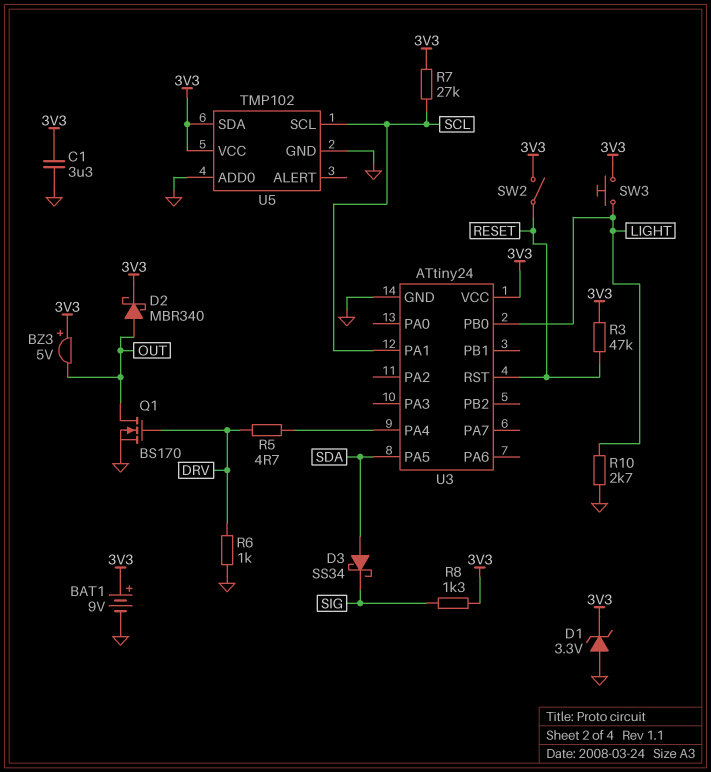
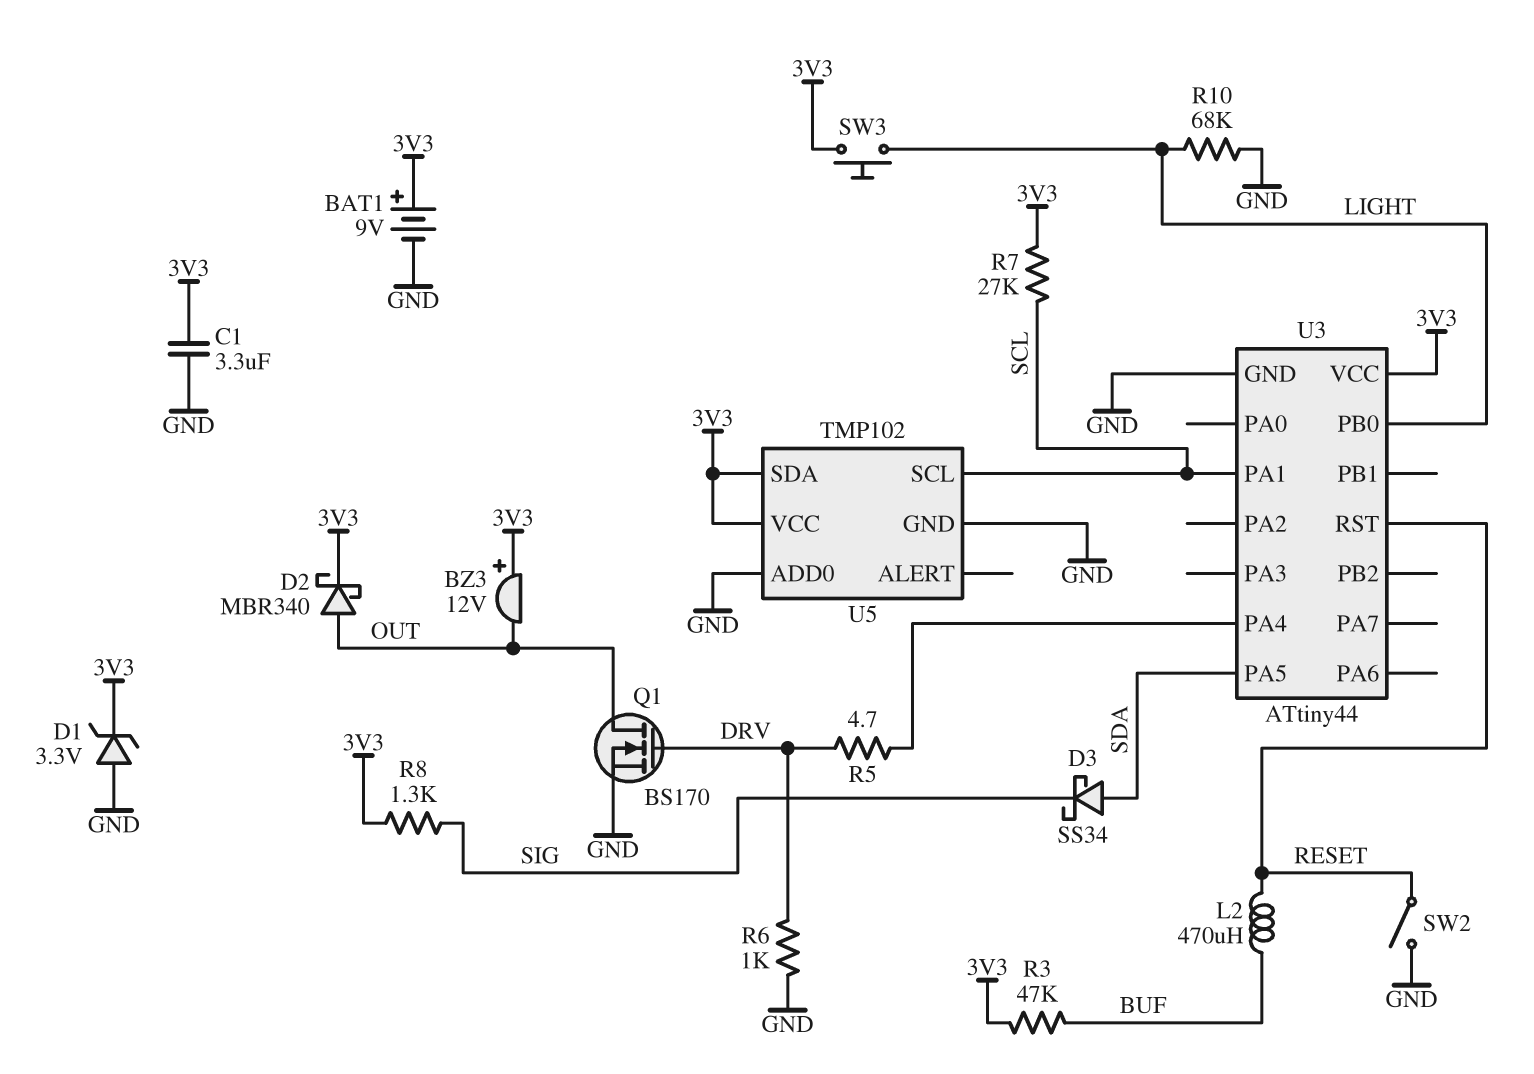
BZ3: buzzer 5V (plus 3V3, minus OUT) -> buzzer 12V (plus 3V3, minus OUT)
L2: none -> 470uH (BUF, RESET)
R3: 47k (3V3, RESET) -> 47k (3V3, BUF)
R10: 2.7k (GND, LIGHT) -> 68k (GND, LIGHT)
SW2: switch (3V3, RESET) -> switch (GND, RESET)
U3: ATtiny24 -> ATtiny44

